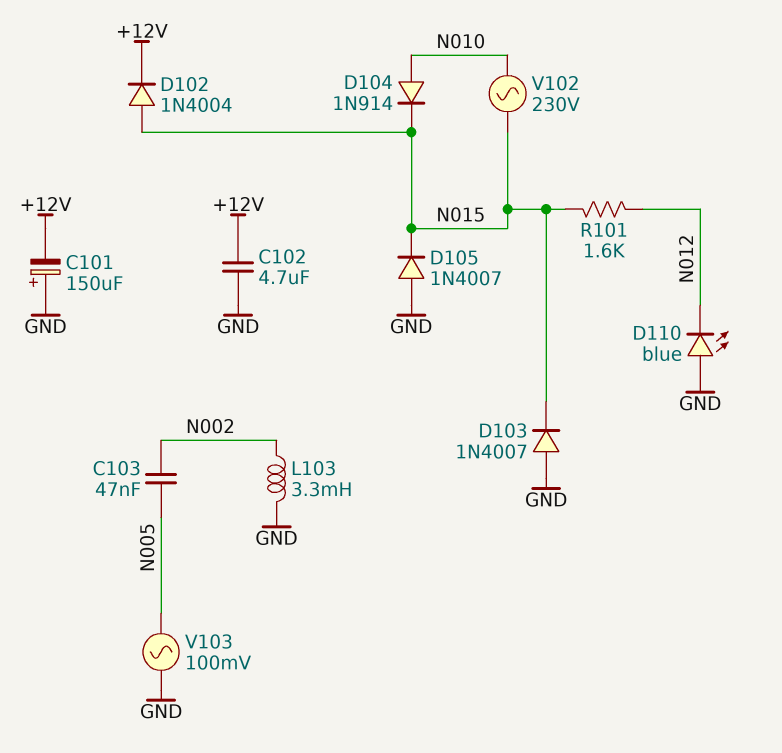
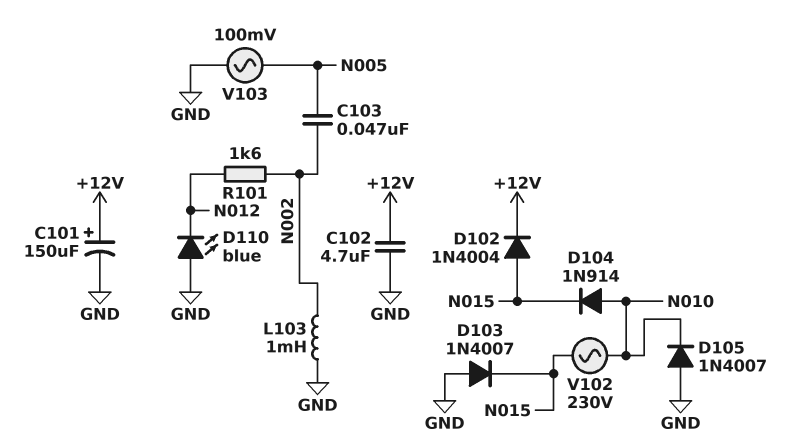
C101: 150uF (plus GND, minus +12V) -> 150uF (plus +12V, minus GND)
D105: diode 1N4007 (A GND, K N015) -> diode 1N4007 (A GND, K N010)
L103: 3.3mH (GND, N002) -> 1mH (GND, N002)
R101: 1.6k (N012, N015) -> 1.6k (N002, N012)

